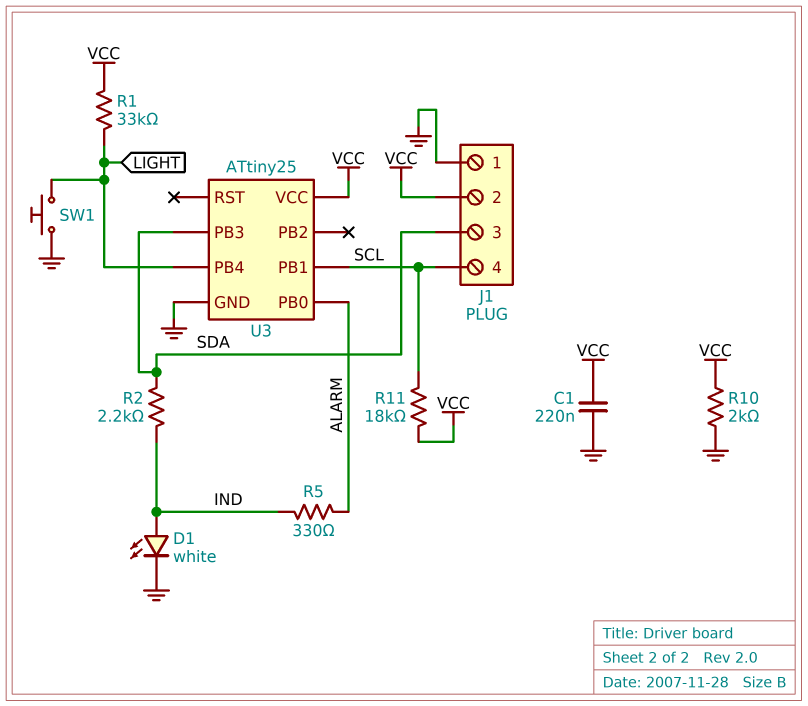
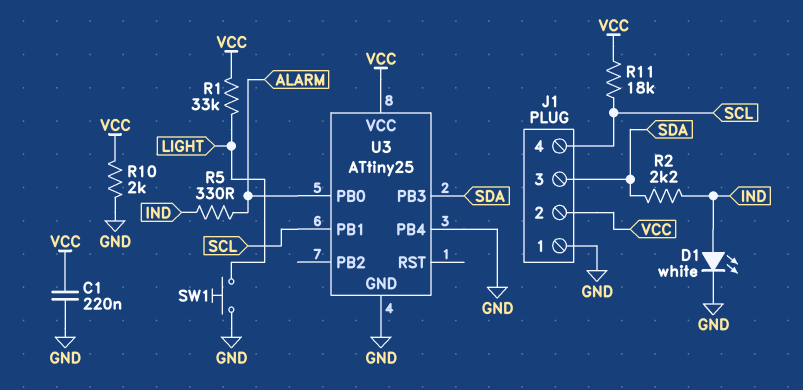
U3 pin PB4: LIGHT -> GND

